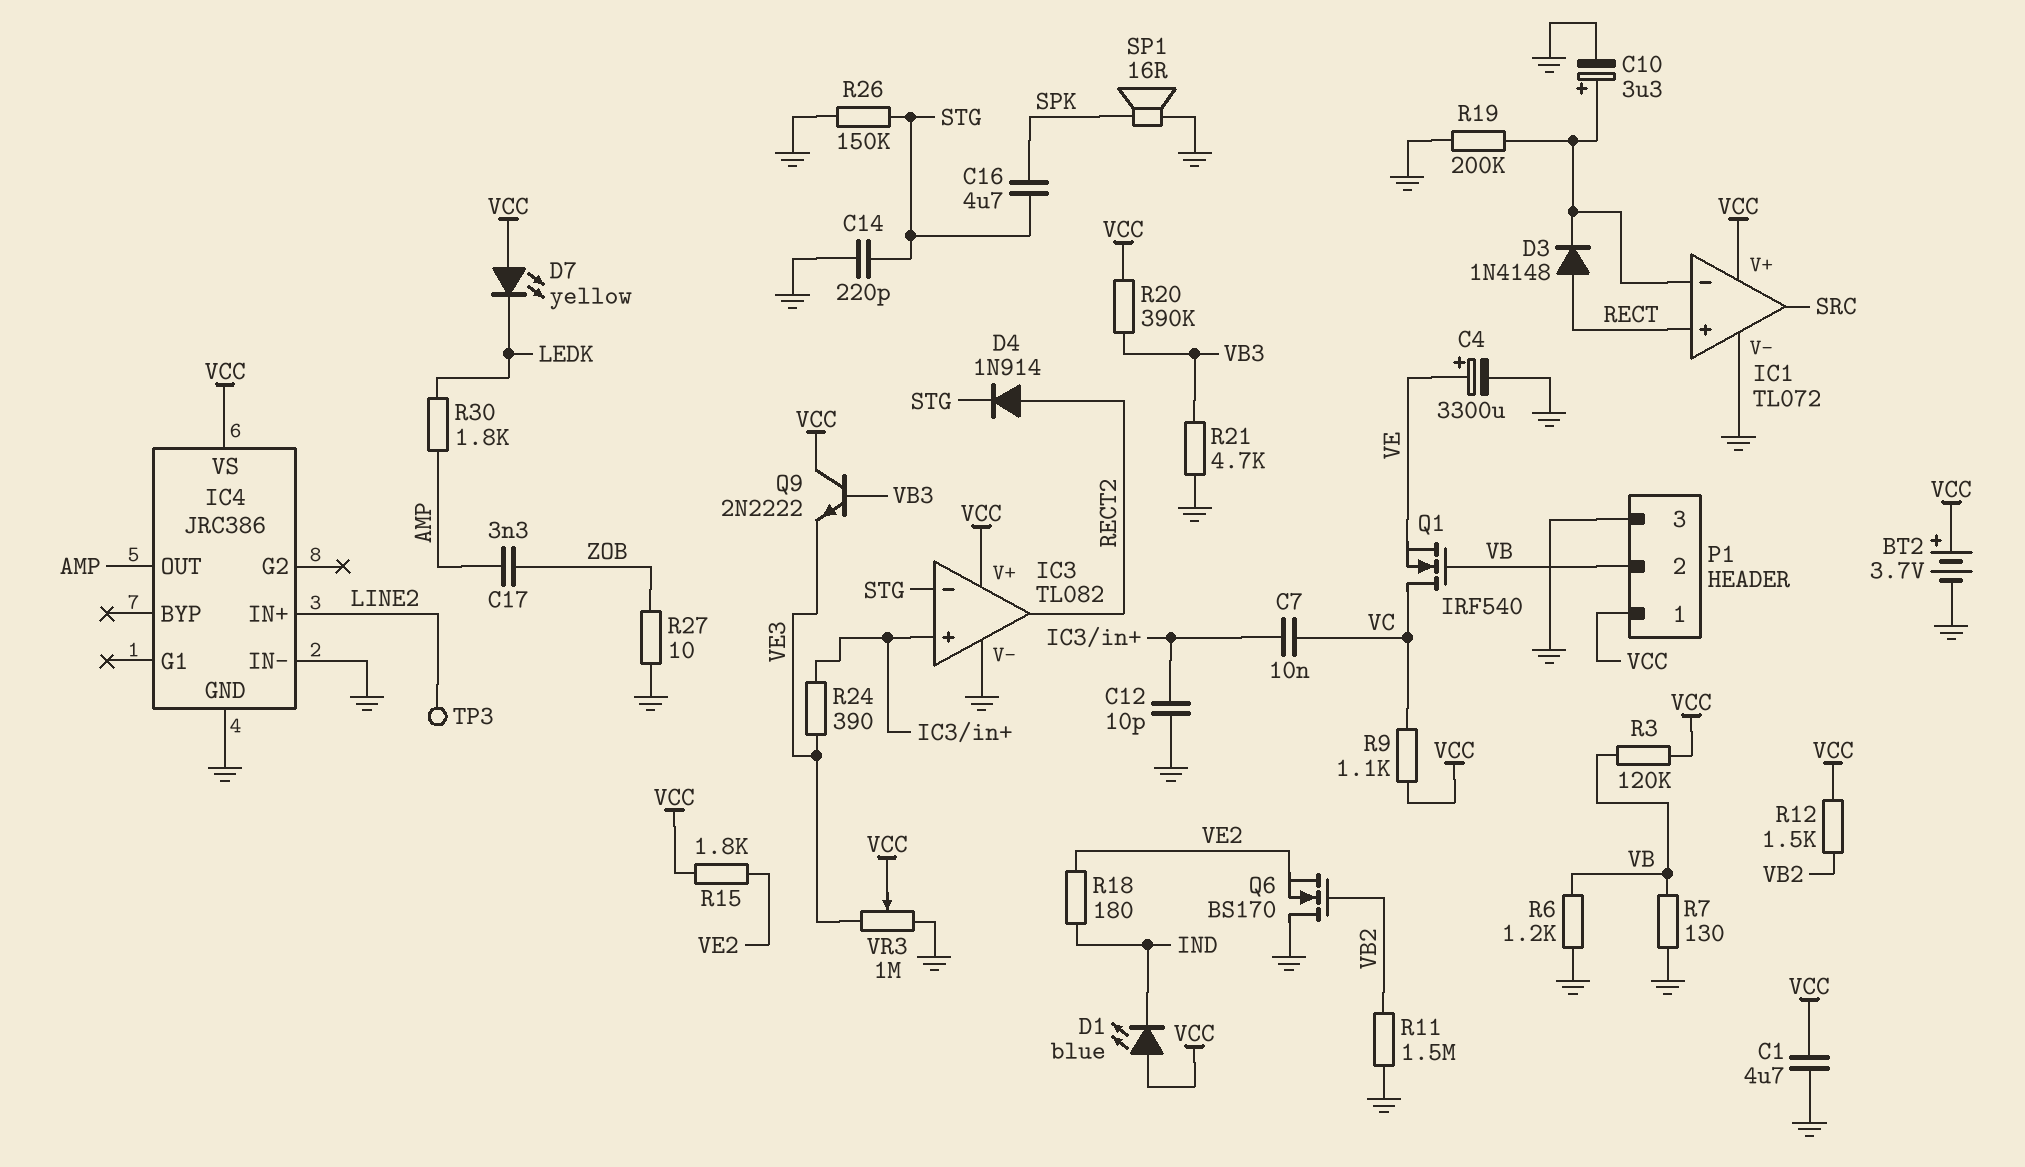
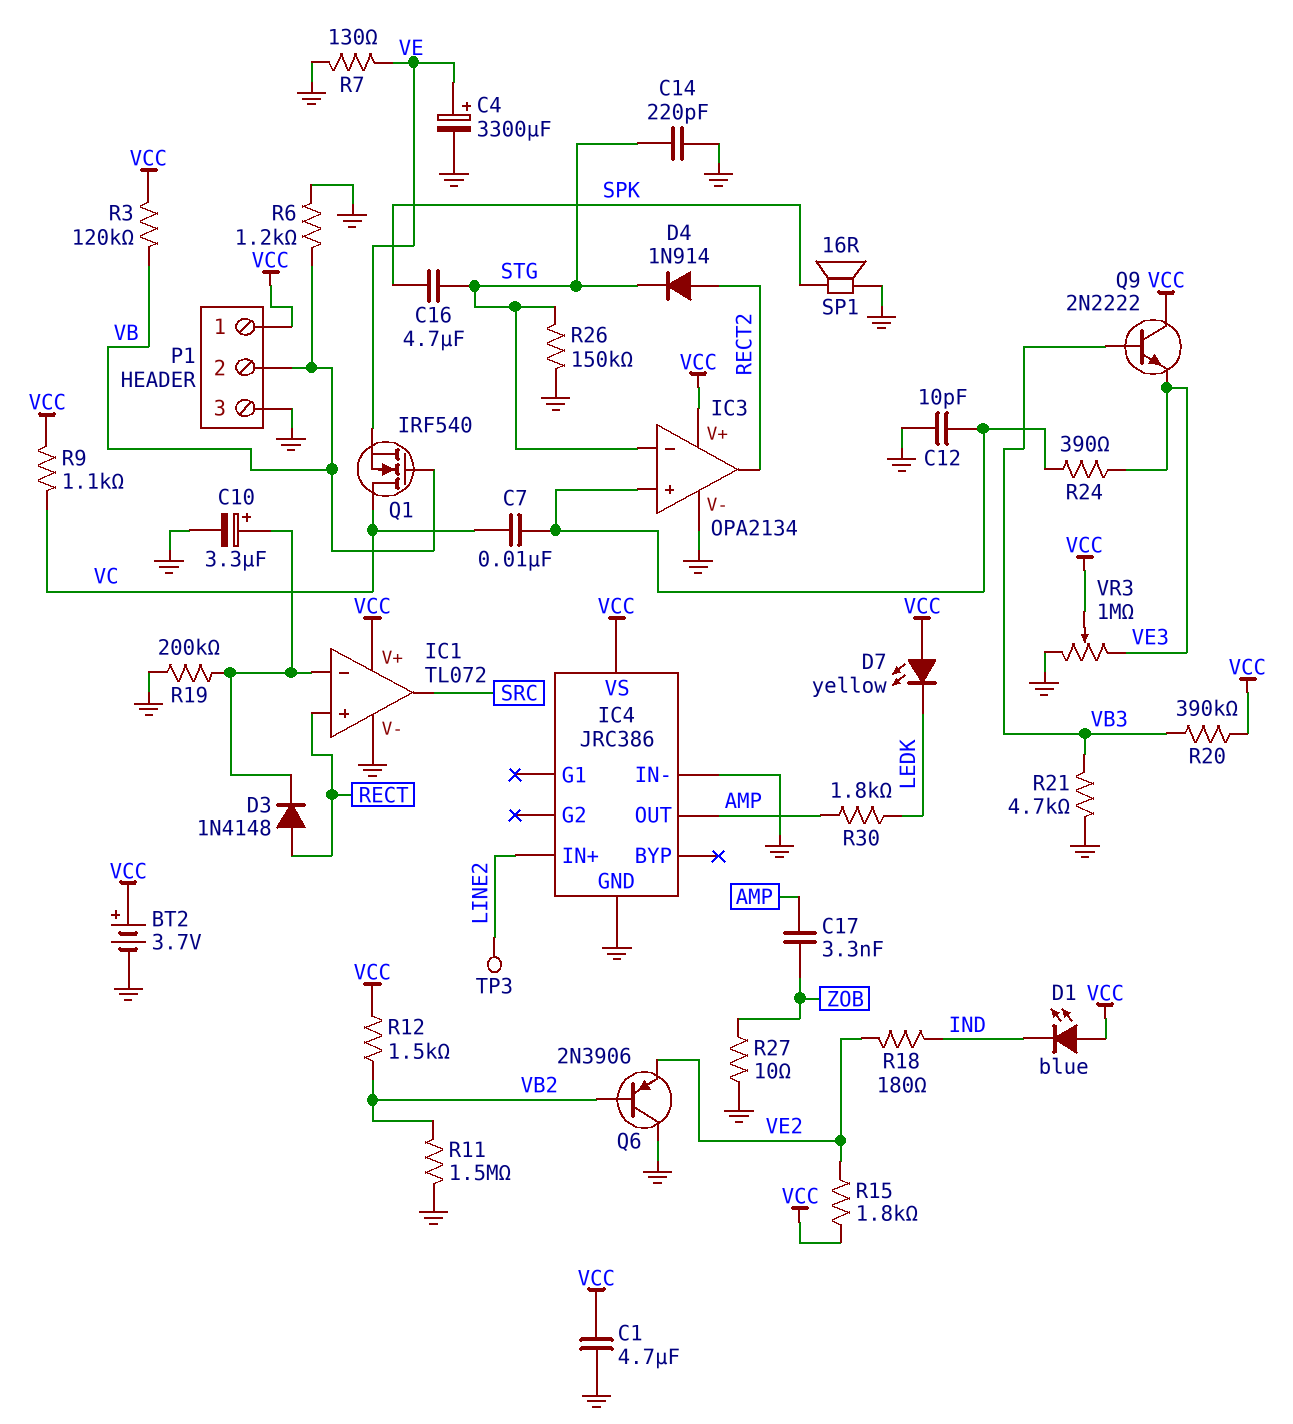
IC3: TL082 -> OPA2134
Q6: NMOS BS170 (G VB2, D GND, S VE2) -> PNP 2N3906 (B VB2, C GND, E VE2)
R7: 130 (GND, VB) -> 130 (GND, VE)

